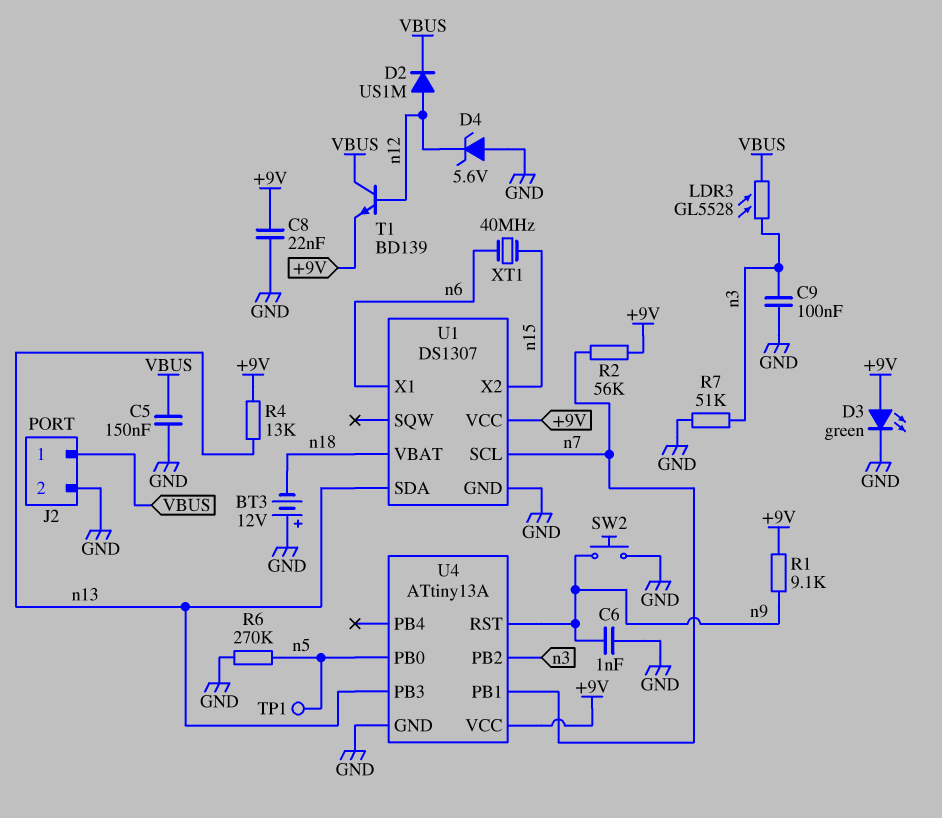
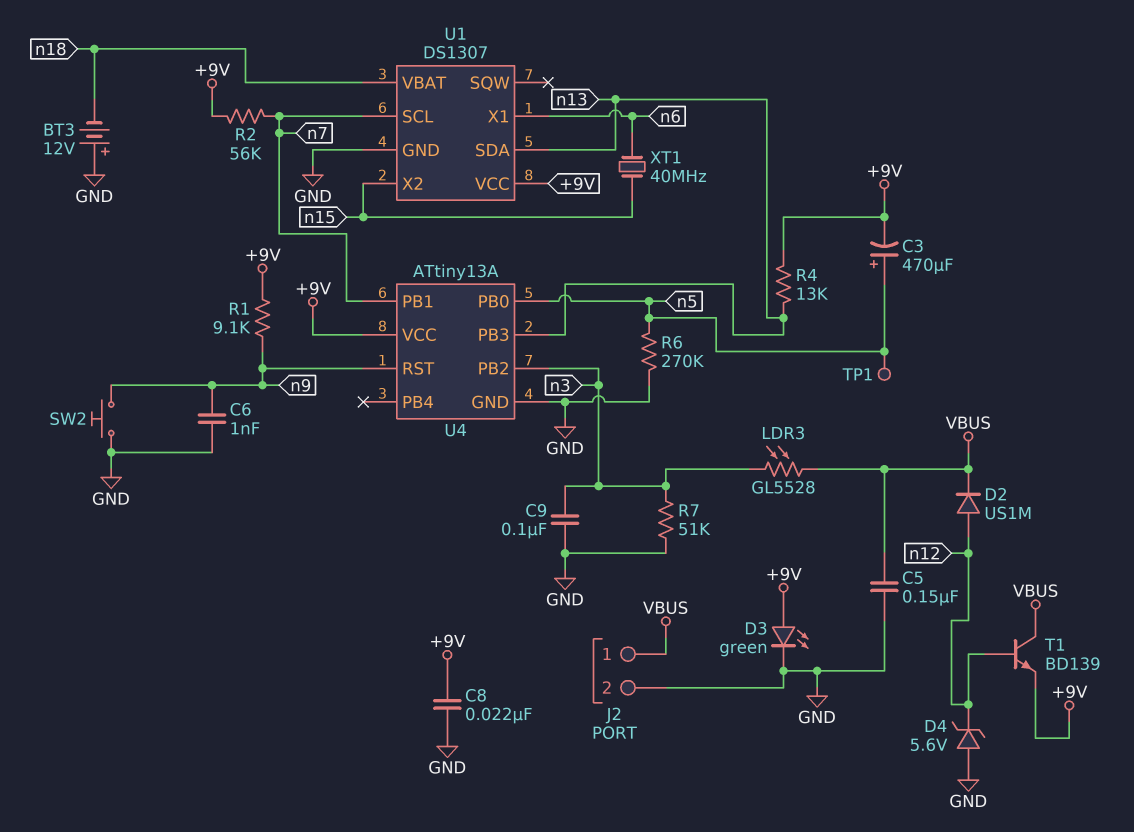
C3: none -> 470uF (plus n5, minus +9V)

